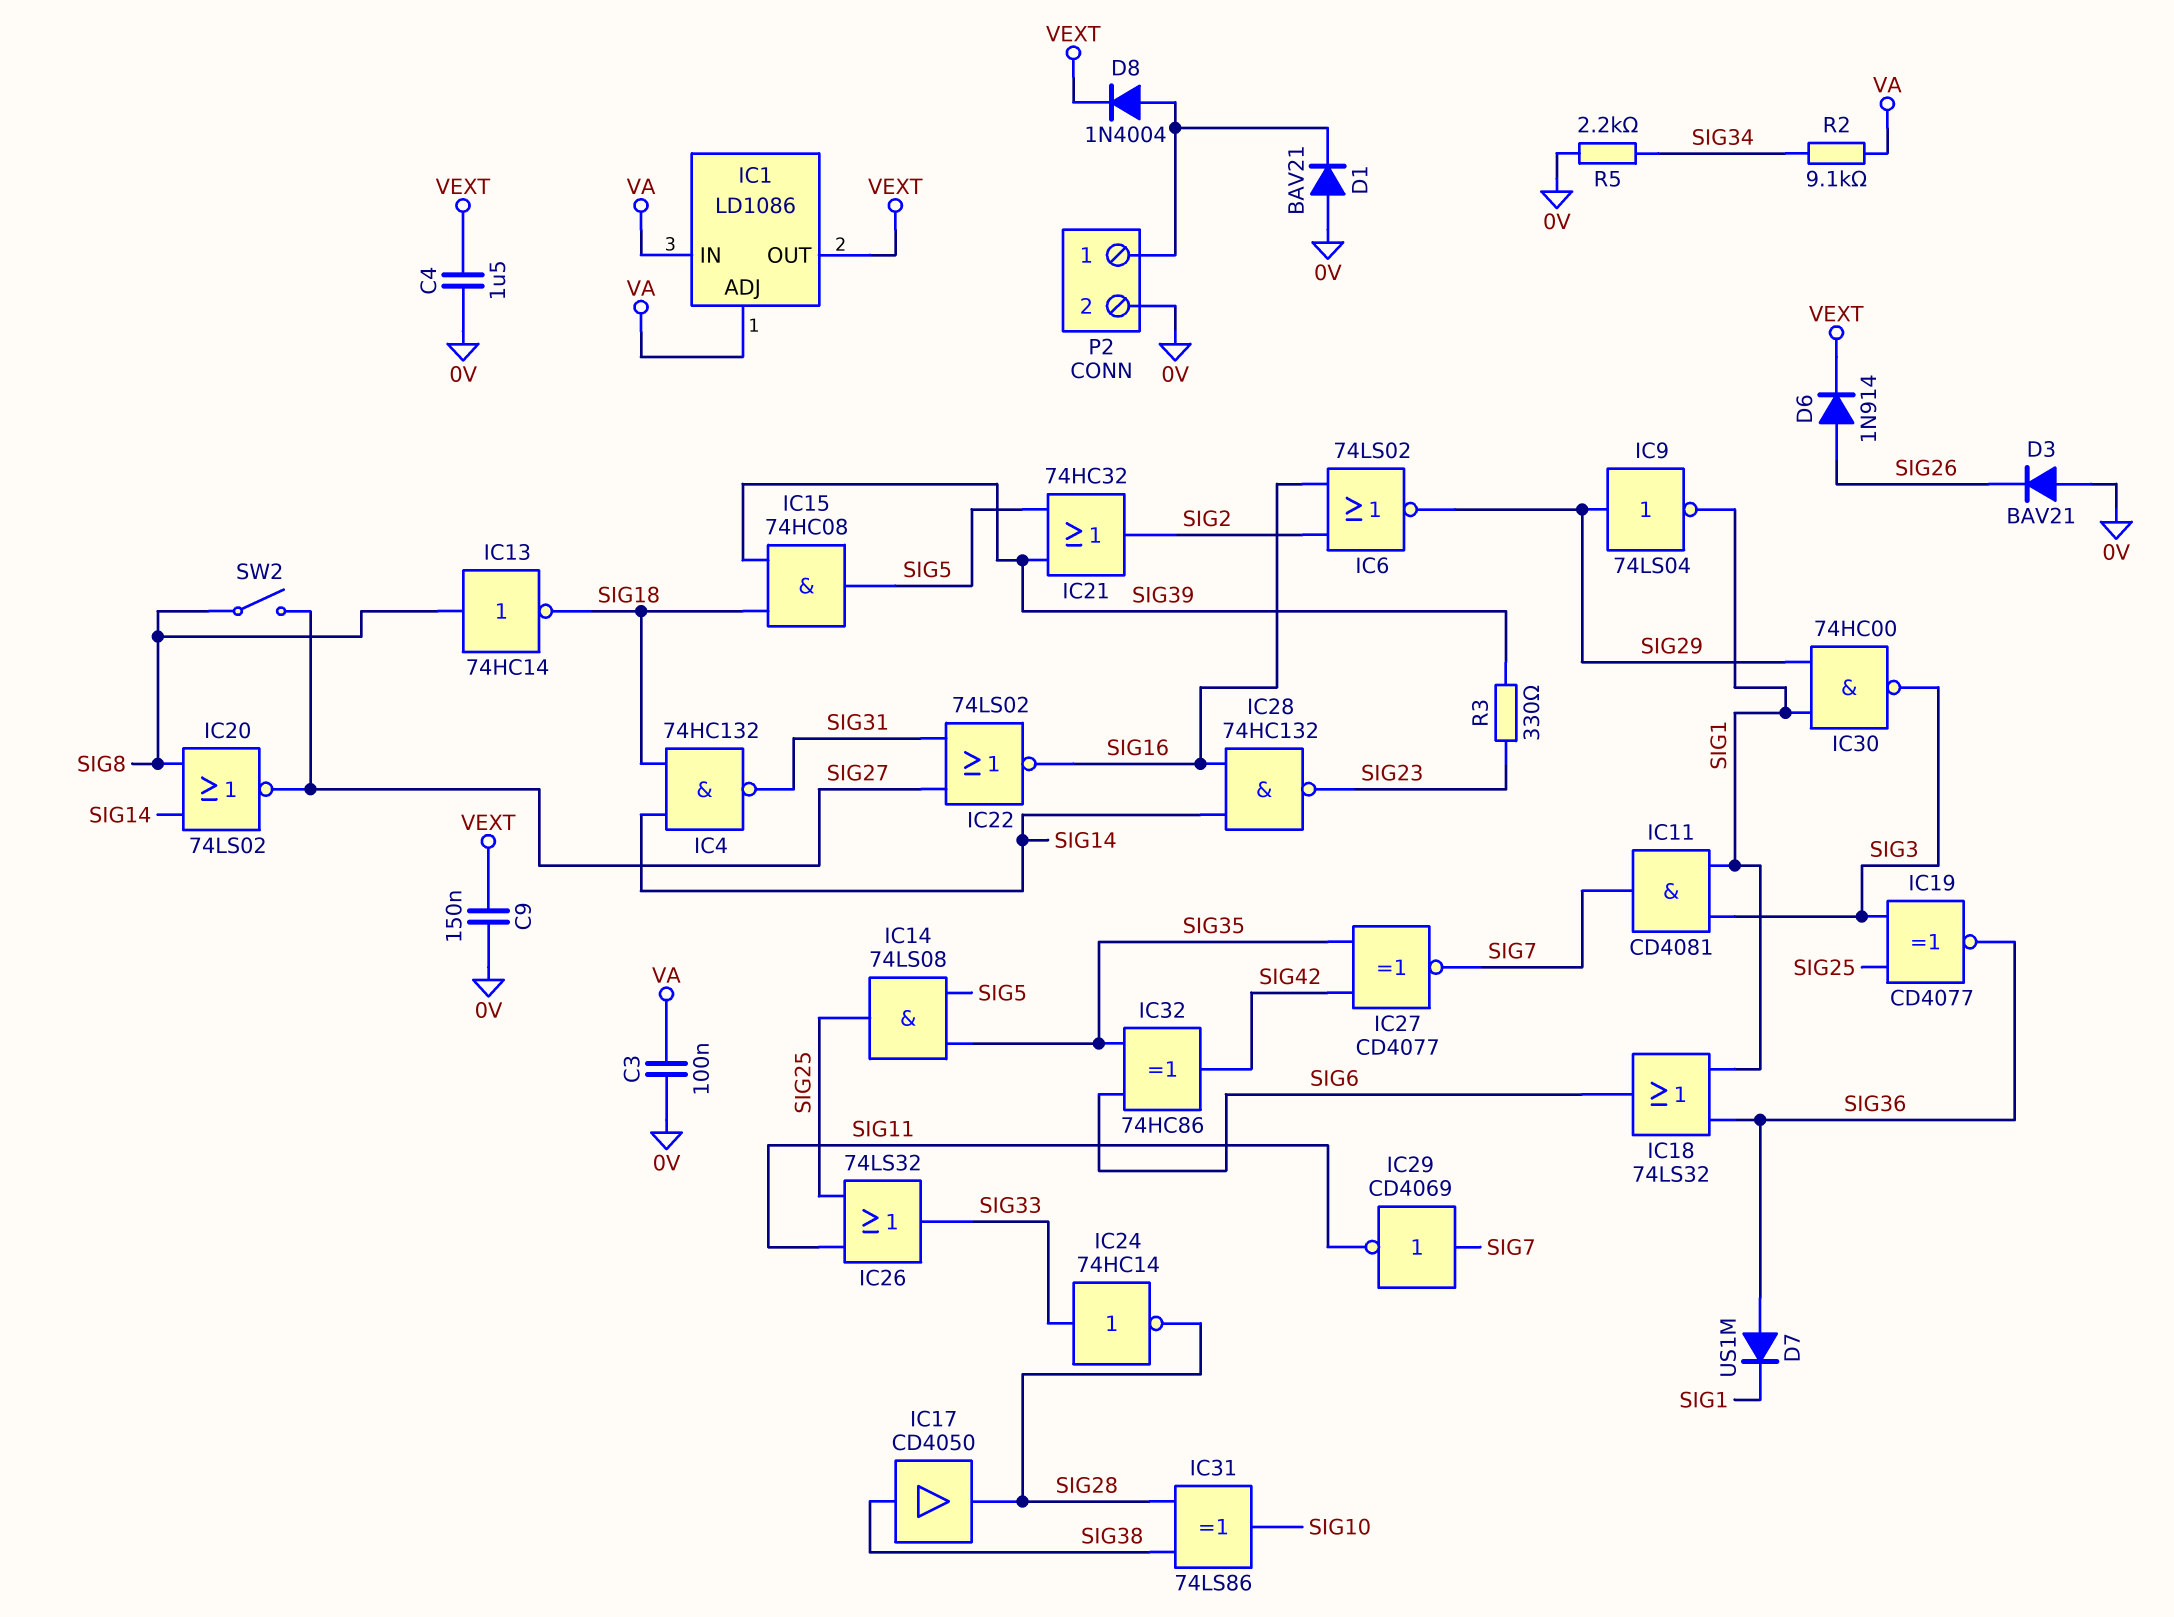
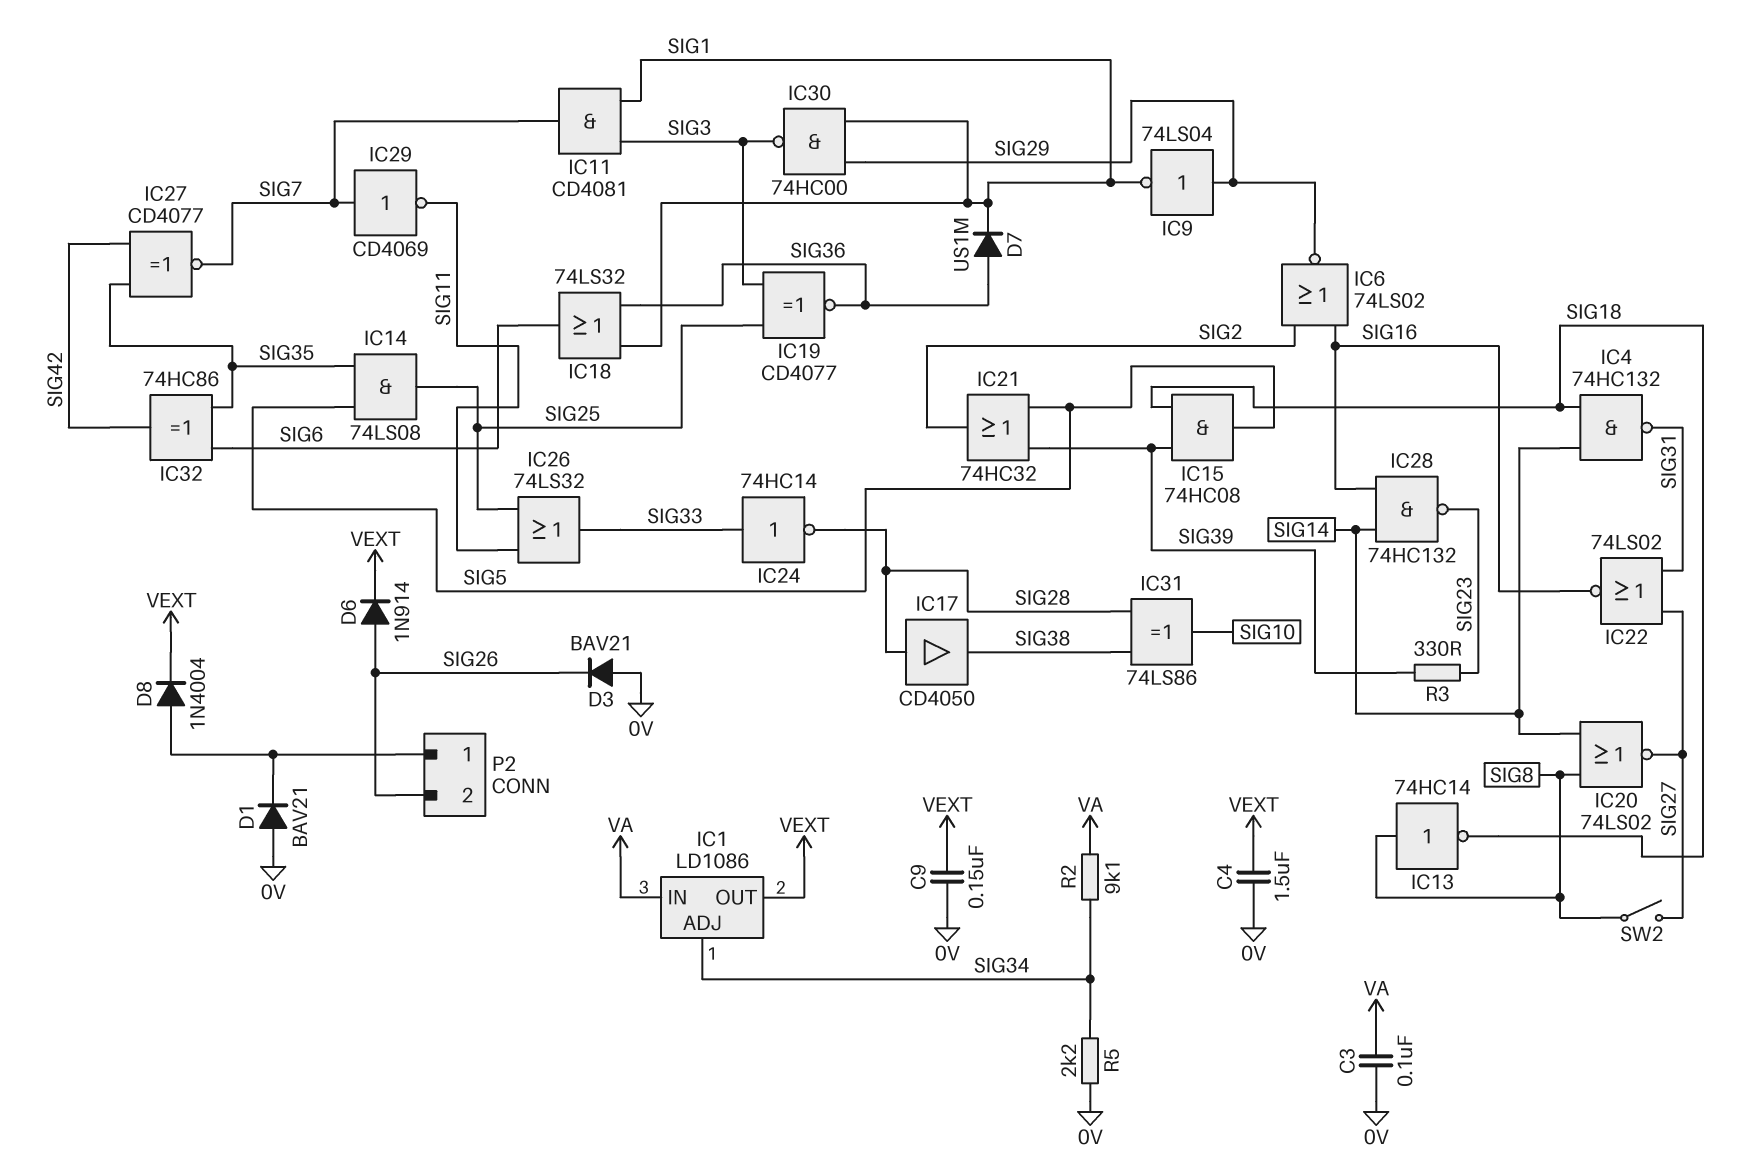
IC1 pin ADJ: VA -> SIG34
IC17: buffer CD4050 (in SIG38, out SIG28) -> buffer CD4050 (in SIG28, out SIG38)
P2 pin 2: 0V -> SIG26

